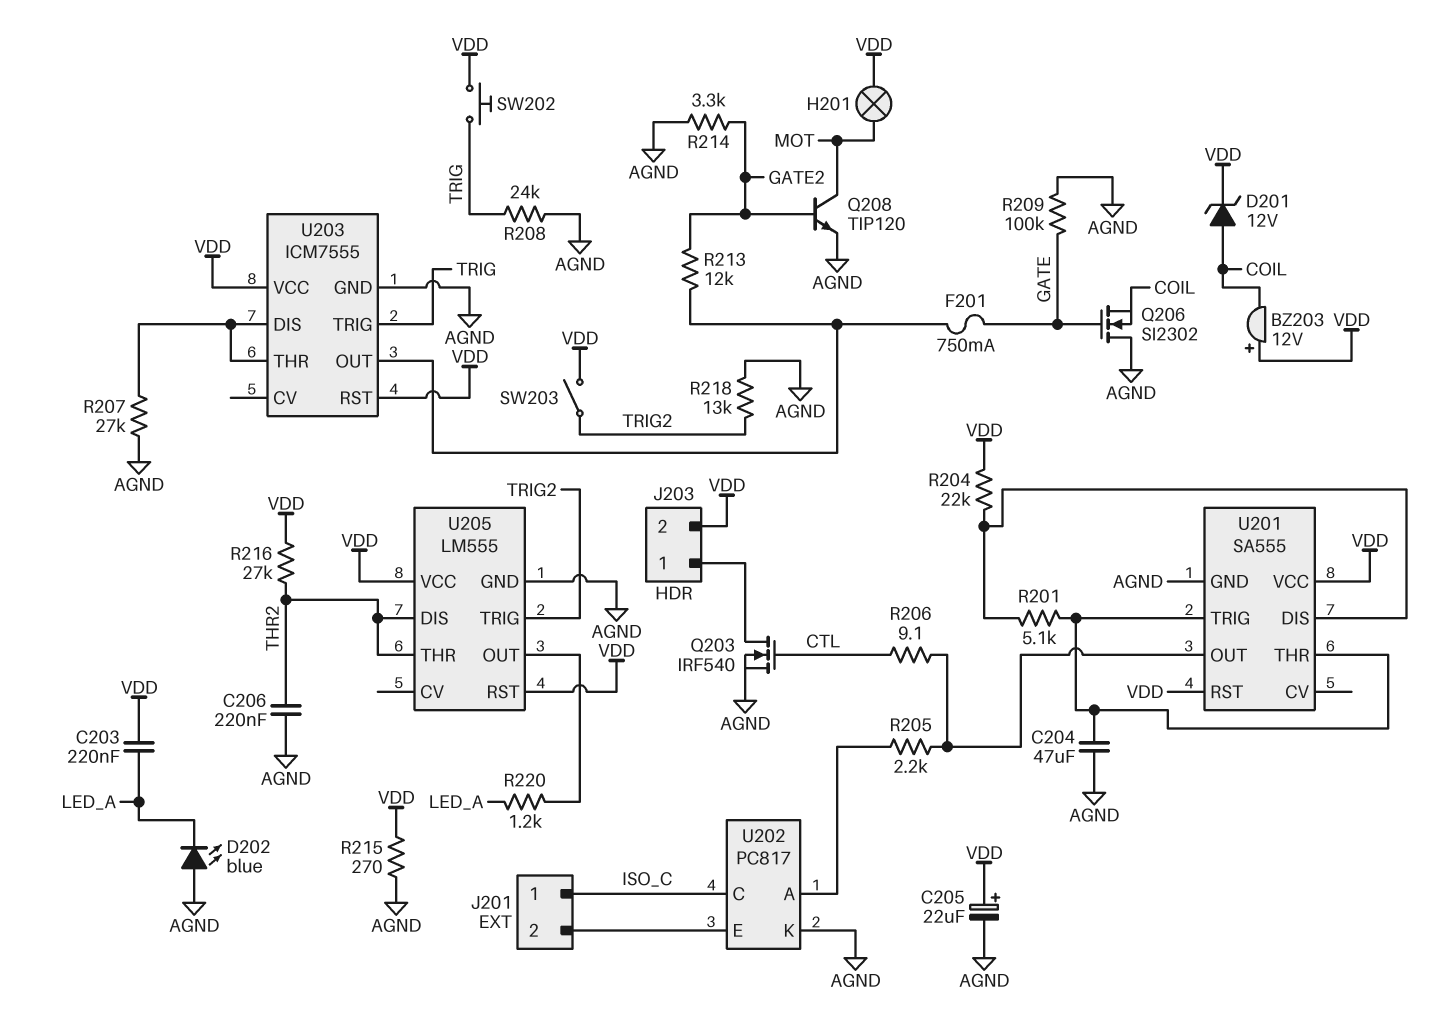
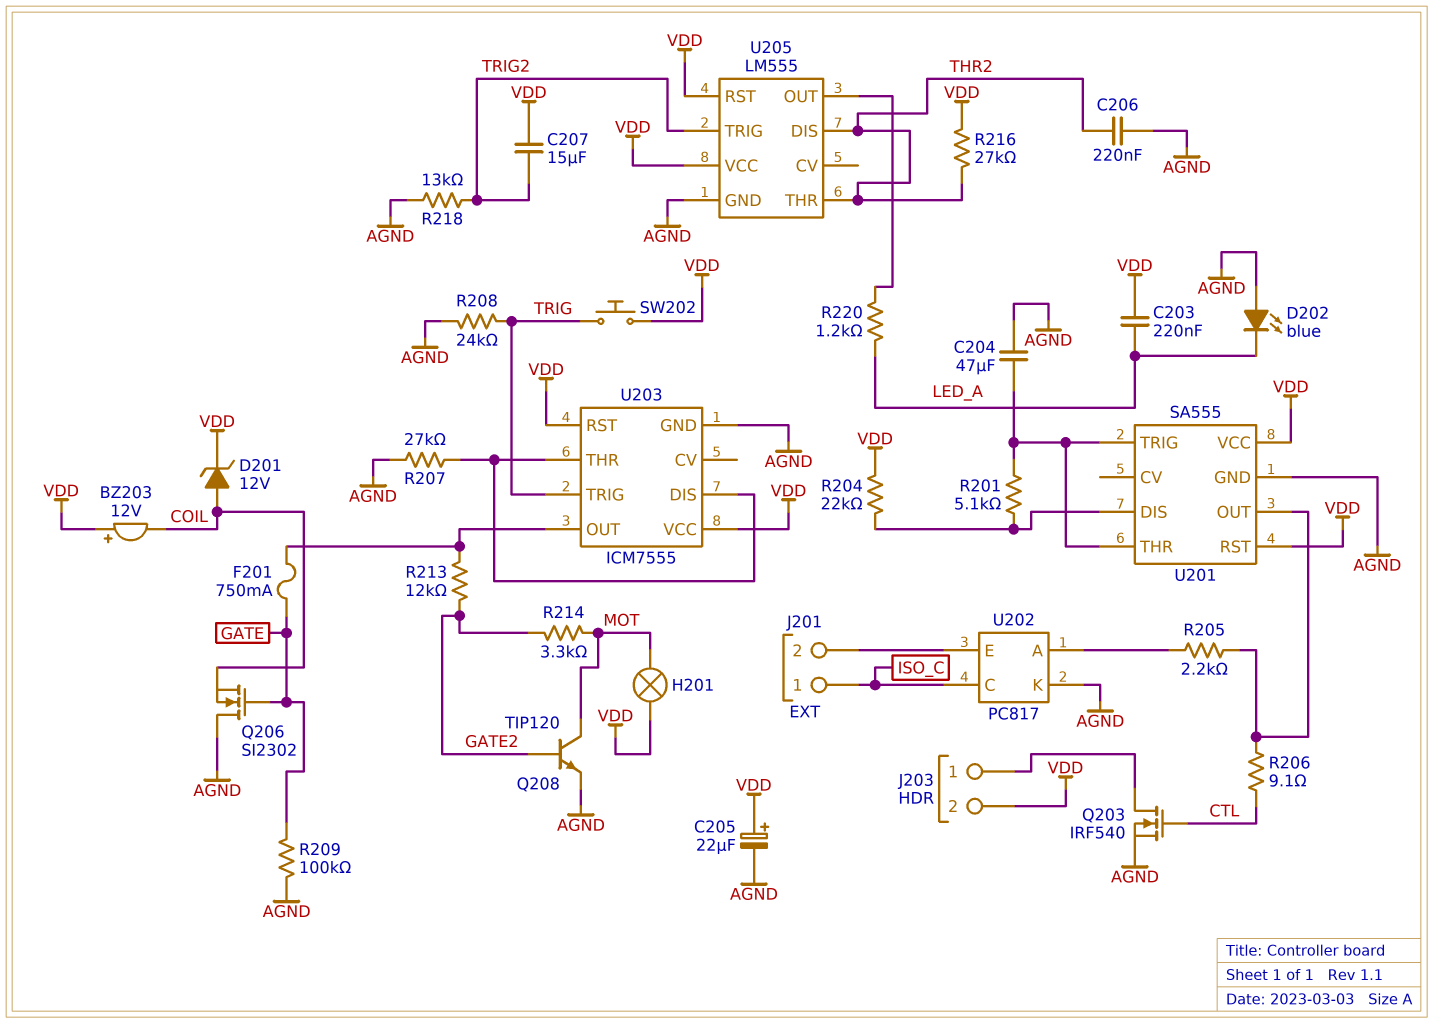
C207: none -> 15uF (TRIG2, VDD)
R214: 3.3k (AGND, GATE2) -> 3.3k (GATE2, MOT)
R215: 270 (AGND, VDD) -> none
SW203: switch (TRIG2, VDD) -> none

